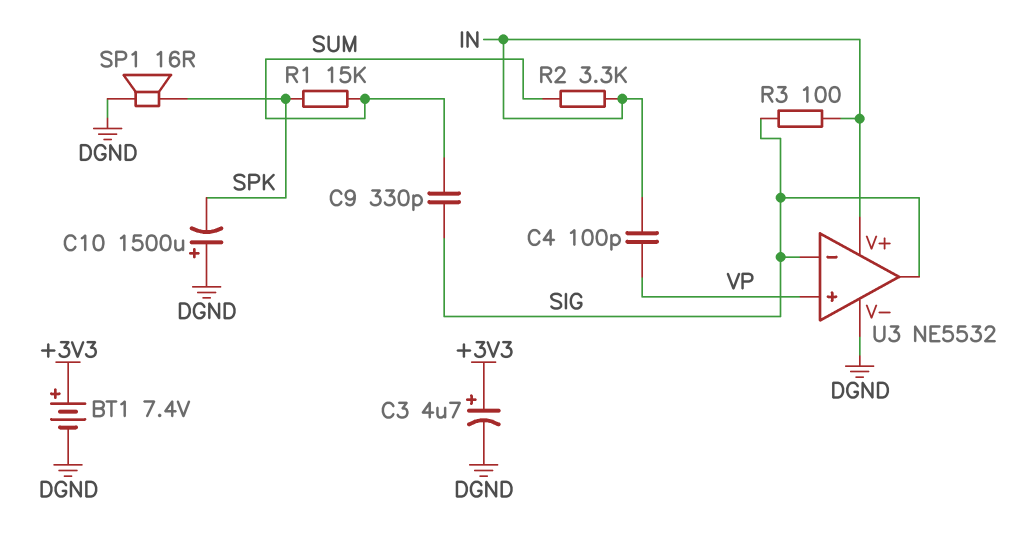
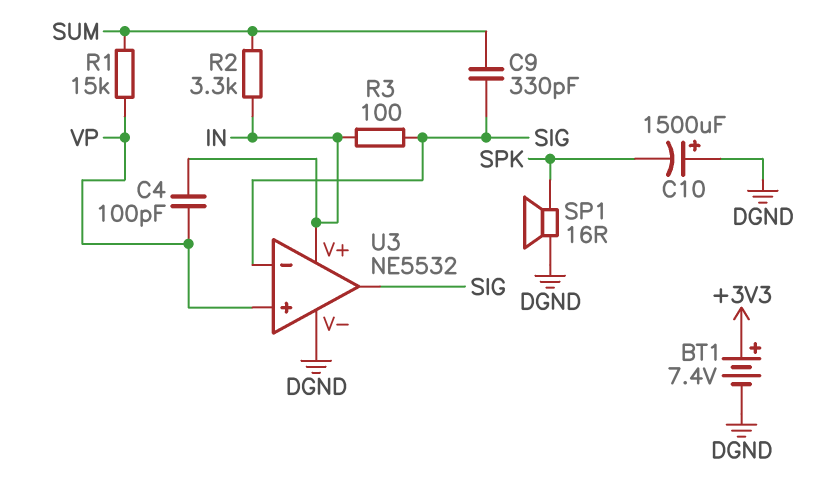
C3: 4.7uF (plus +3V3, minus DGND) -> none
R1: 15k (SPK, SUM) -> 15k (SUM, VP)

